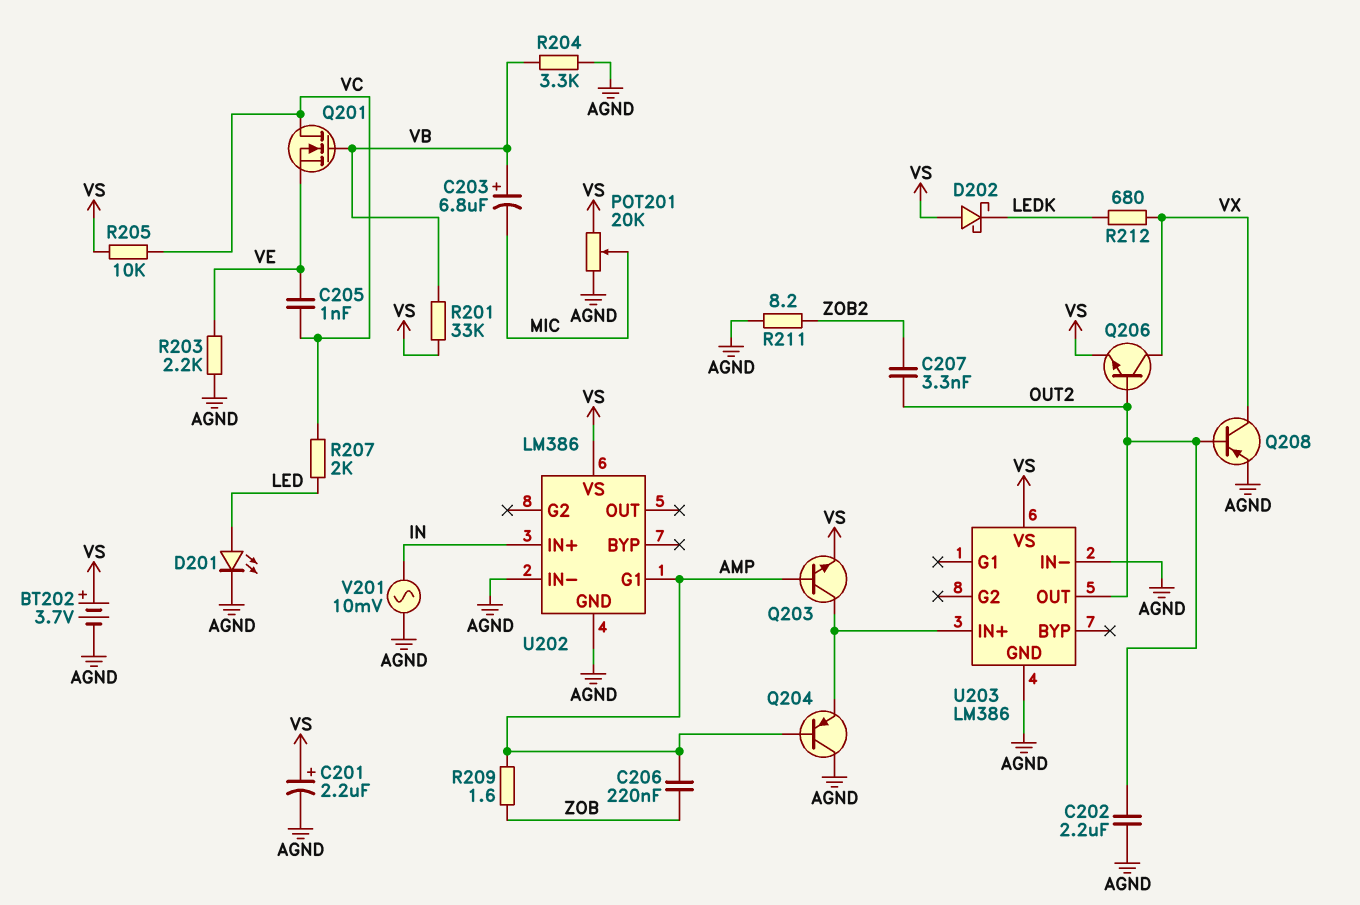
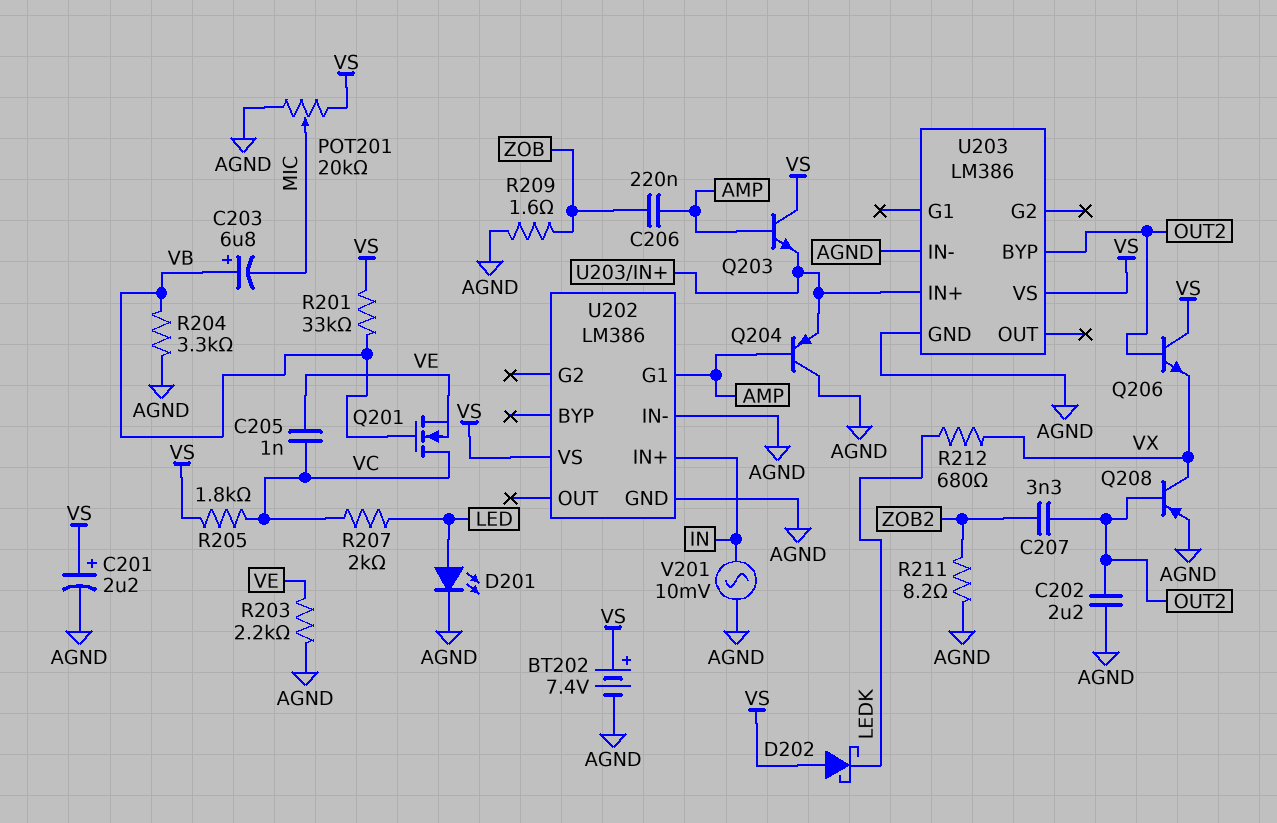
BT202: 3.7V (plus VS, minus AGND) -> 7.4V (plus VS, minus AGND)
Q203: NPN (B AMP, C U203/IN+, E VS) -> NPN (B AMP, C VS, E U203/IN+)
Q206: NPN (B OUT2, C VX, E VS) -> NPN (B OUT2, C VS, E VX)
R205: 10k (VC, VS) -> 1.8k (VC, VS)
R209: 1.6 (AMP, ZOB) -> 1.6 (AGND, ZOB)
U203 pin BYP: none -> OUT2
U203 pin OUT: OUT2 -> none

